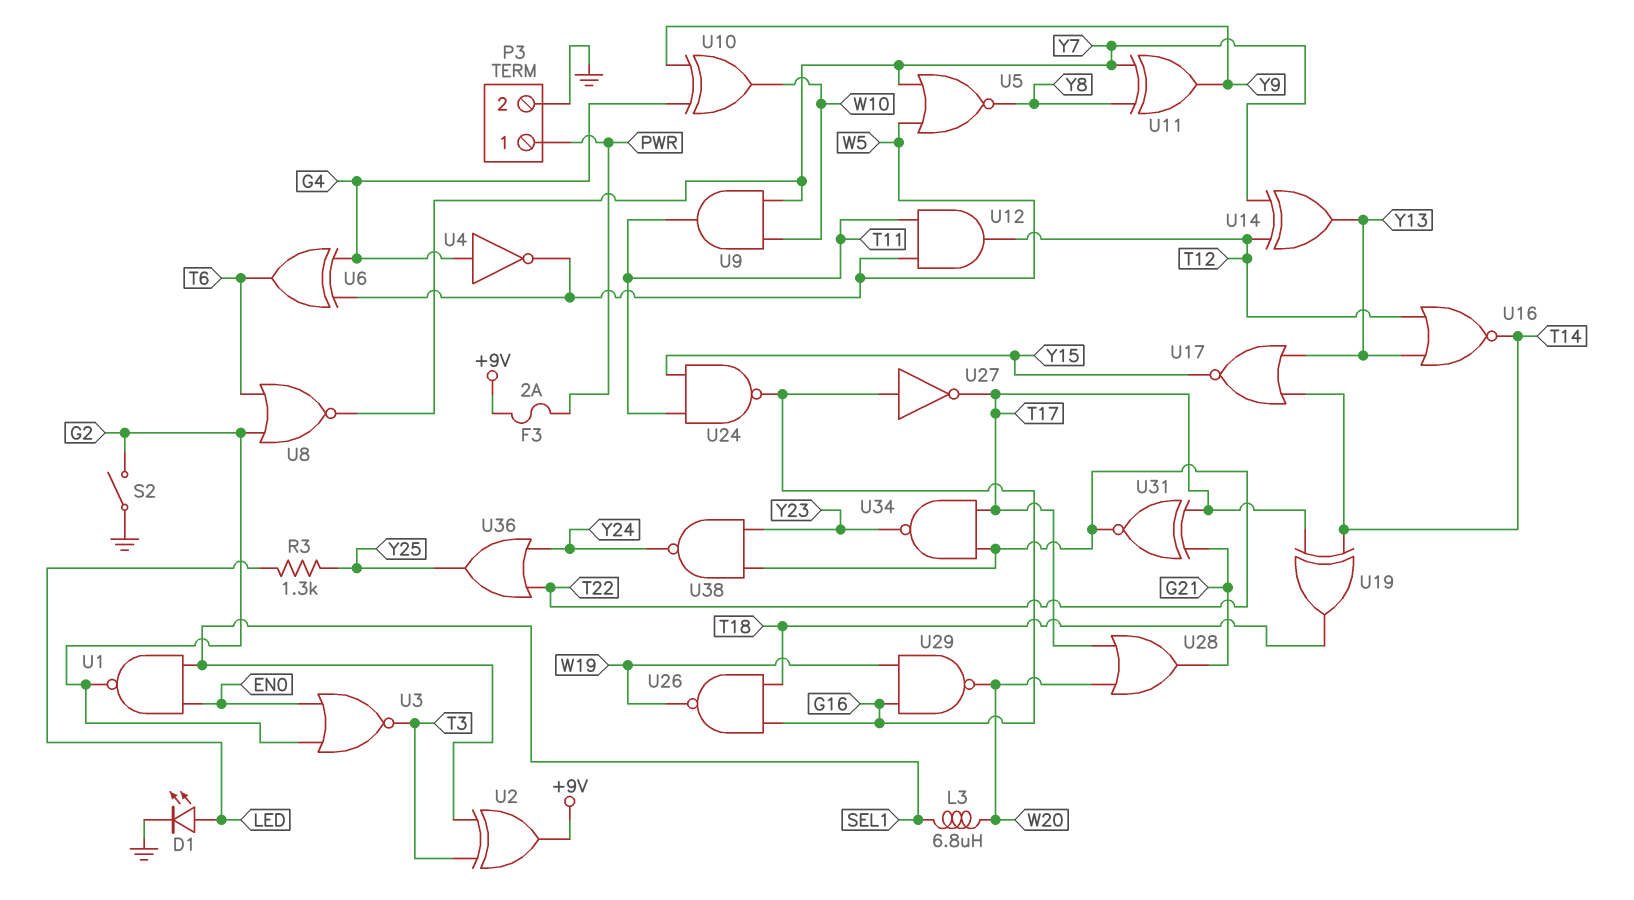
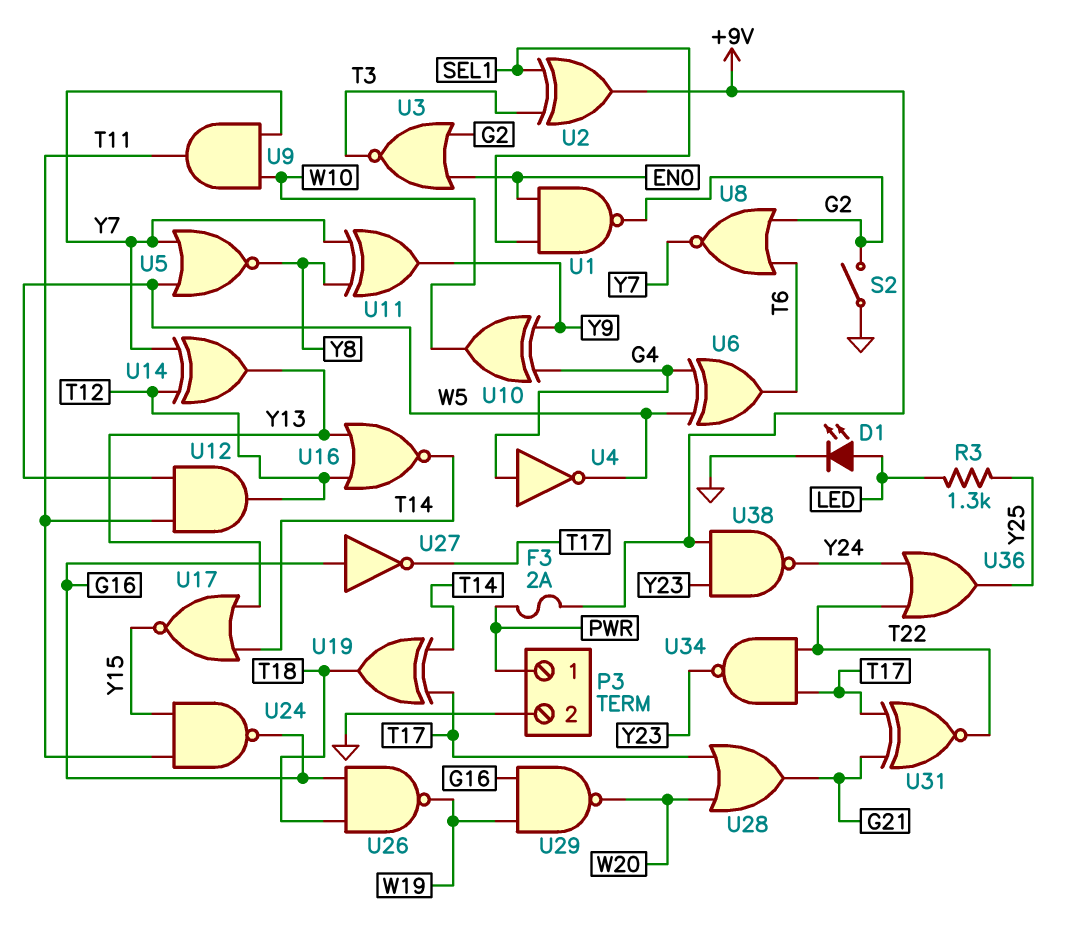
L3: 6.8uH (SEL1, W20) -> none
U38: NAND (in T22, in Y23, out Y24) -> NAND (in +9V, in Y23, out Y24)

